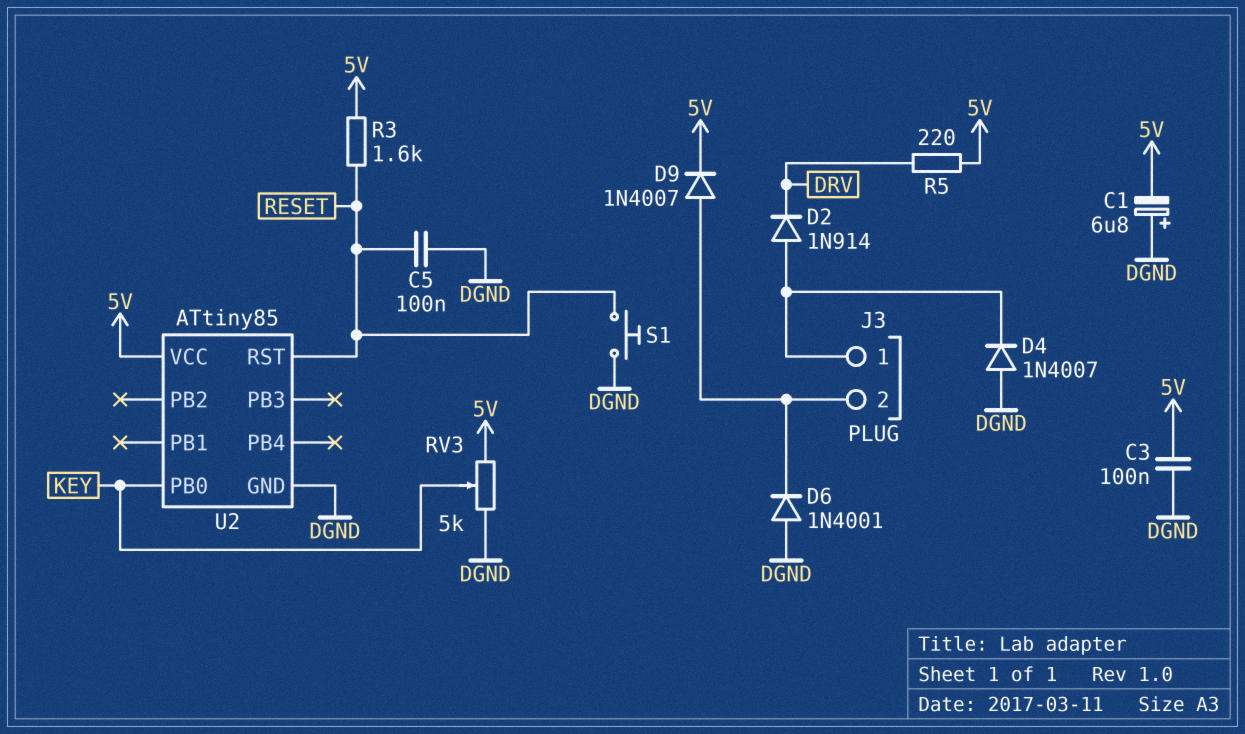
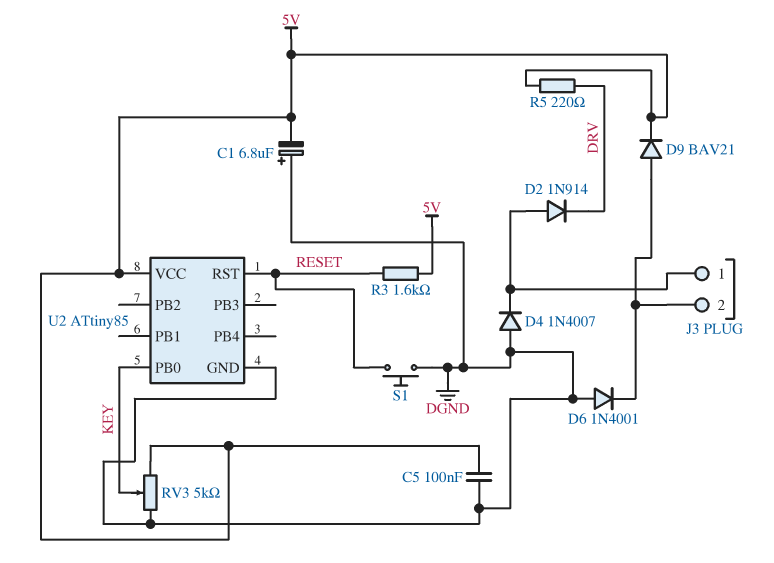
C3: 100nF (5V, DGND) -> none
C5: 100nF (DGND, RESET) -> 100nF (5V, DGND)
D9: diode 1N4007 (A J3/2, K 5V) -> diode BAV21 (A J3/2, K 5V)

